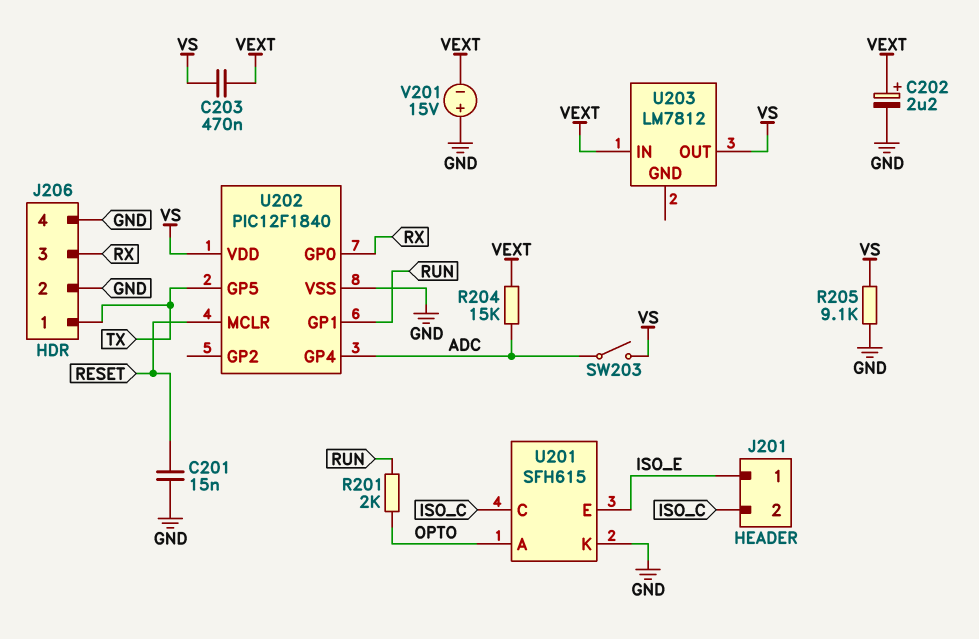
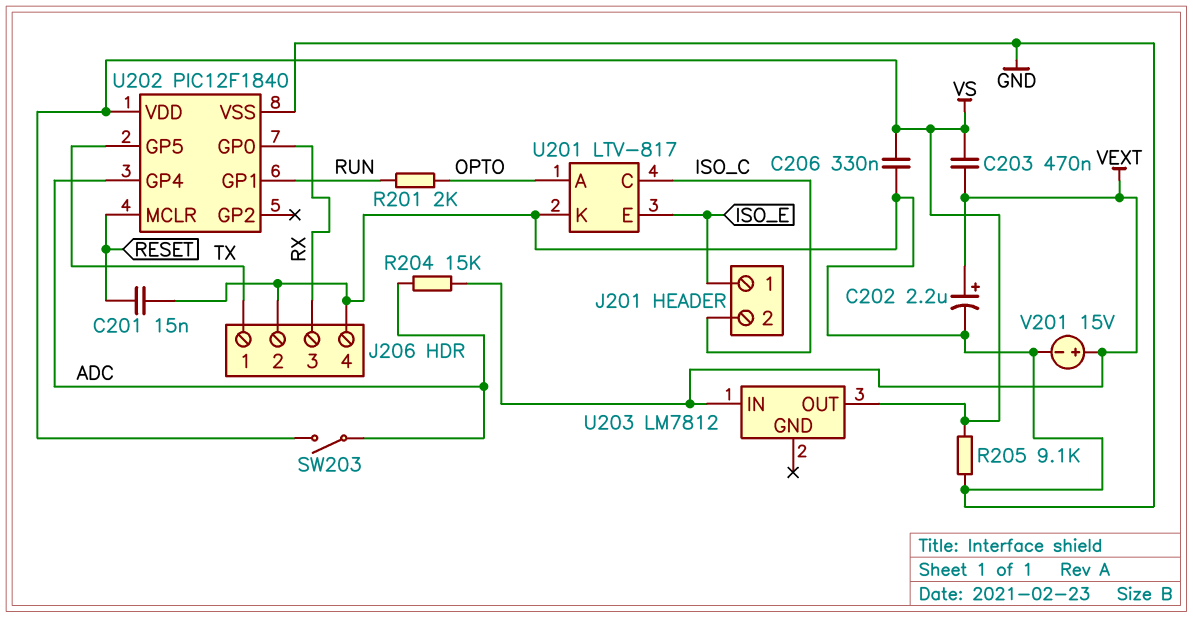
C206: none -> 330nF (GND, VS)
U201: SFH615 -> LTV-817
V201: 15V (plus GND, minus VEXT) -> 15V (plus VEXT, minus GND)

